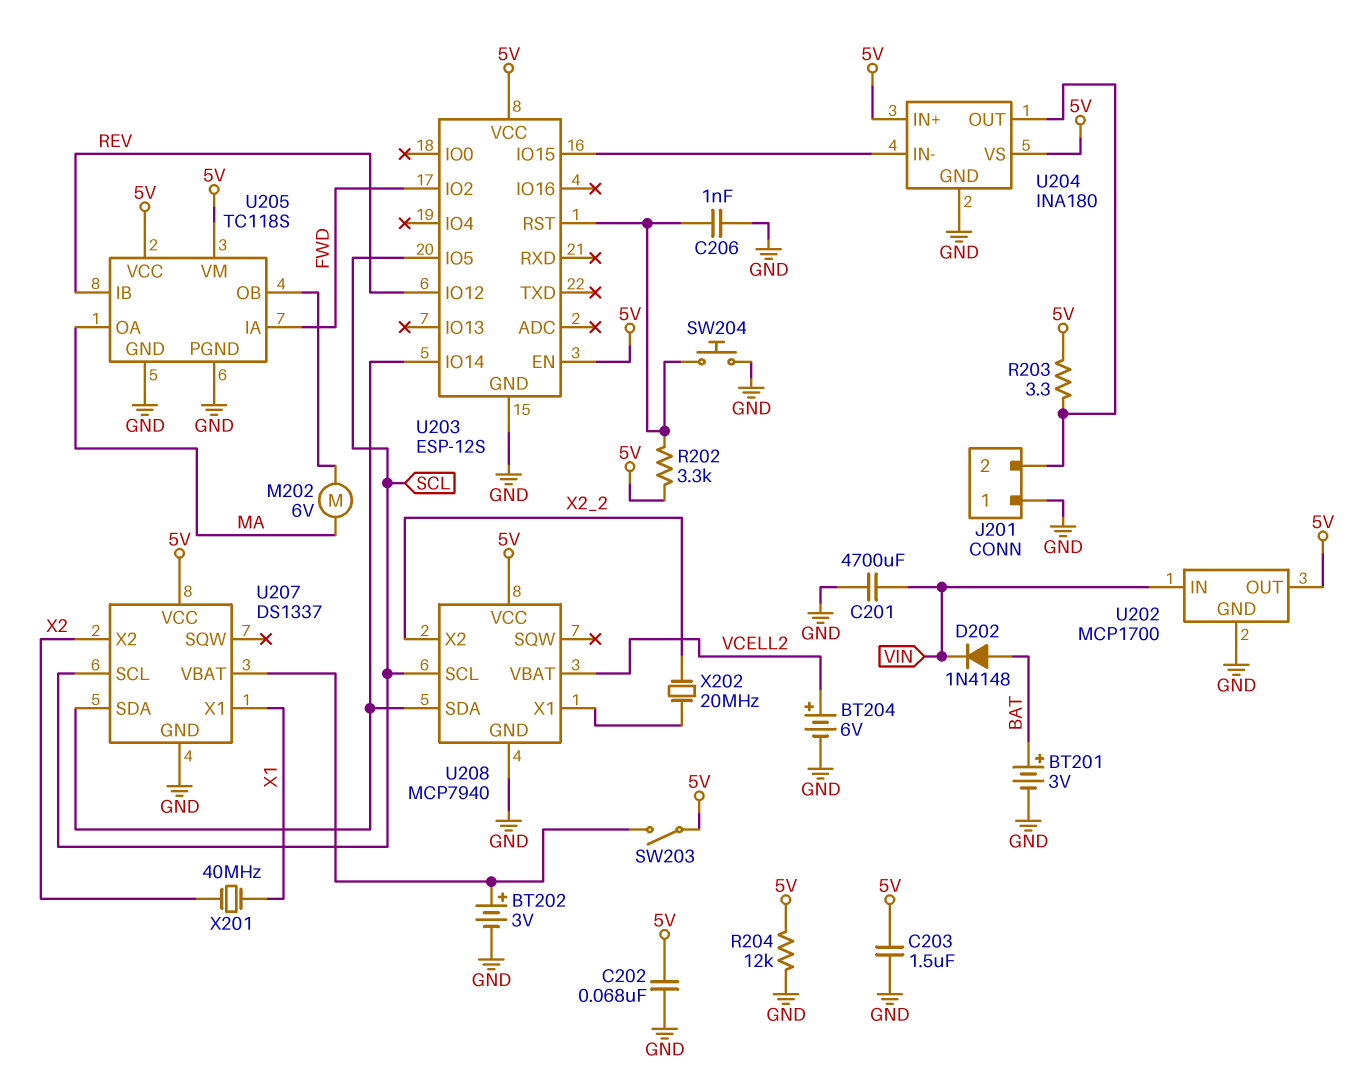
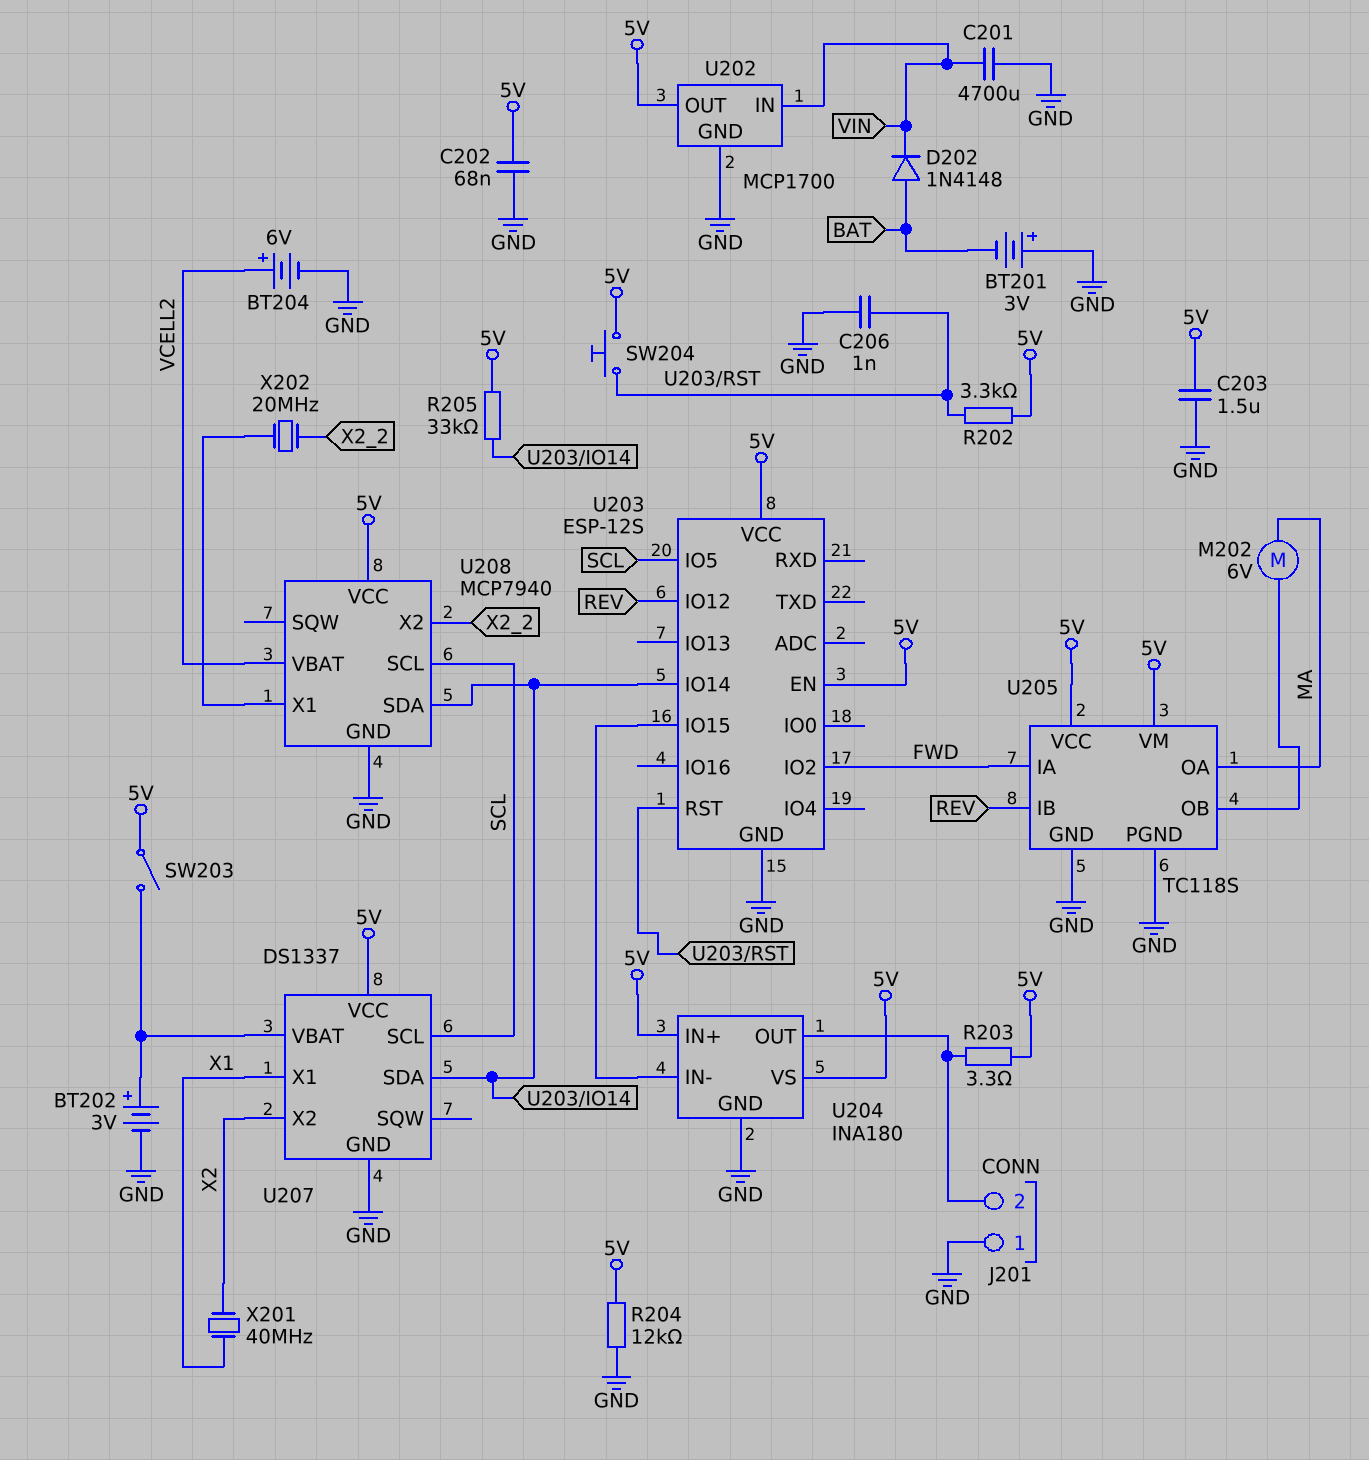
BT201: 3V (plus BAT, minus GND) -> 3V (plus GND, minus BAT)
R205: none -> 33k (5V, U203/IO14)
SW204: button (GND, U203/RST) -> button (5V, U203/RST)

